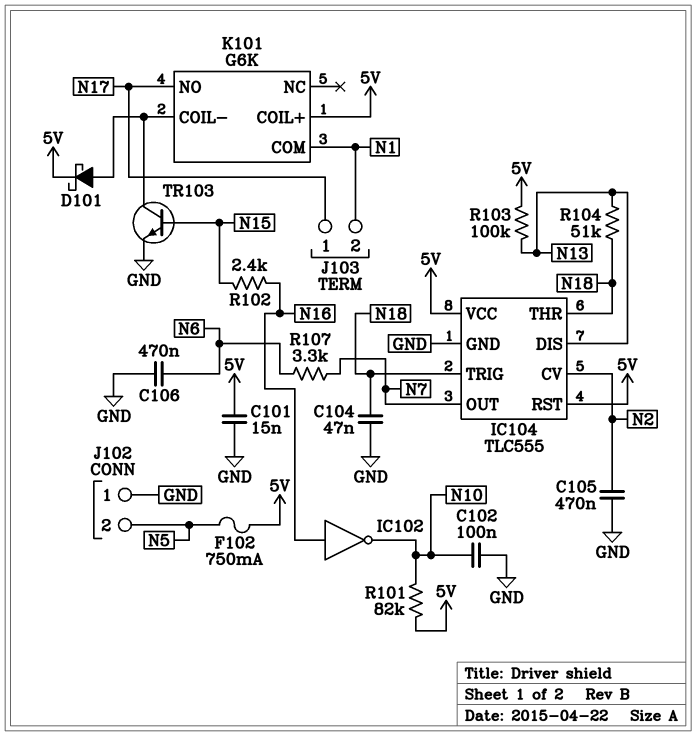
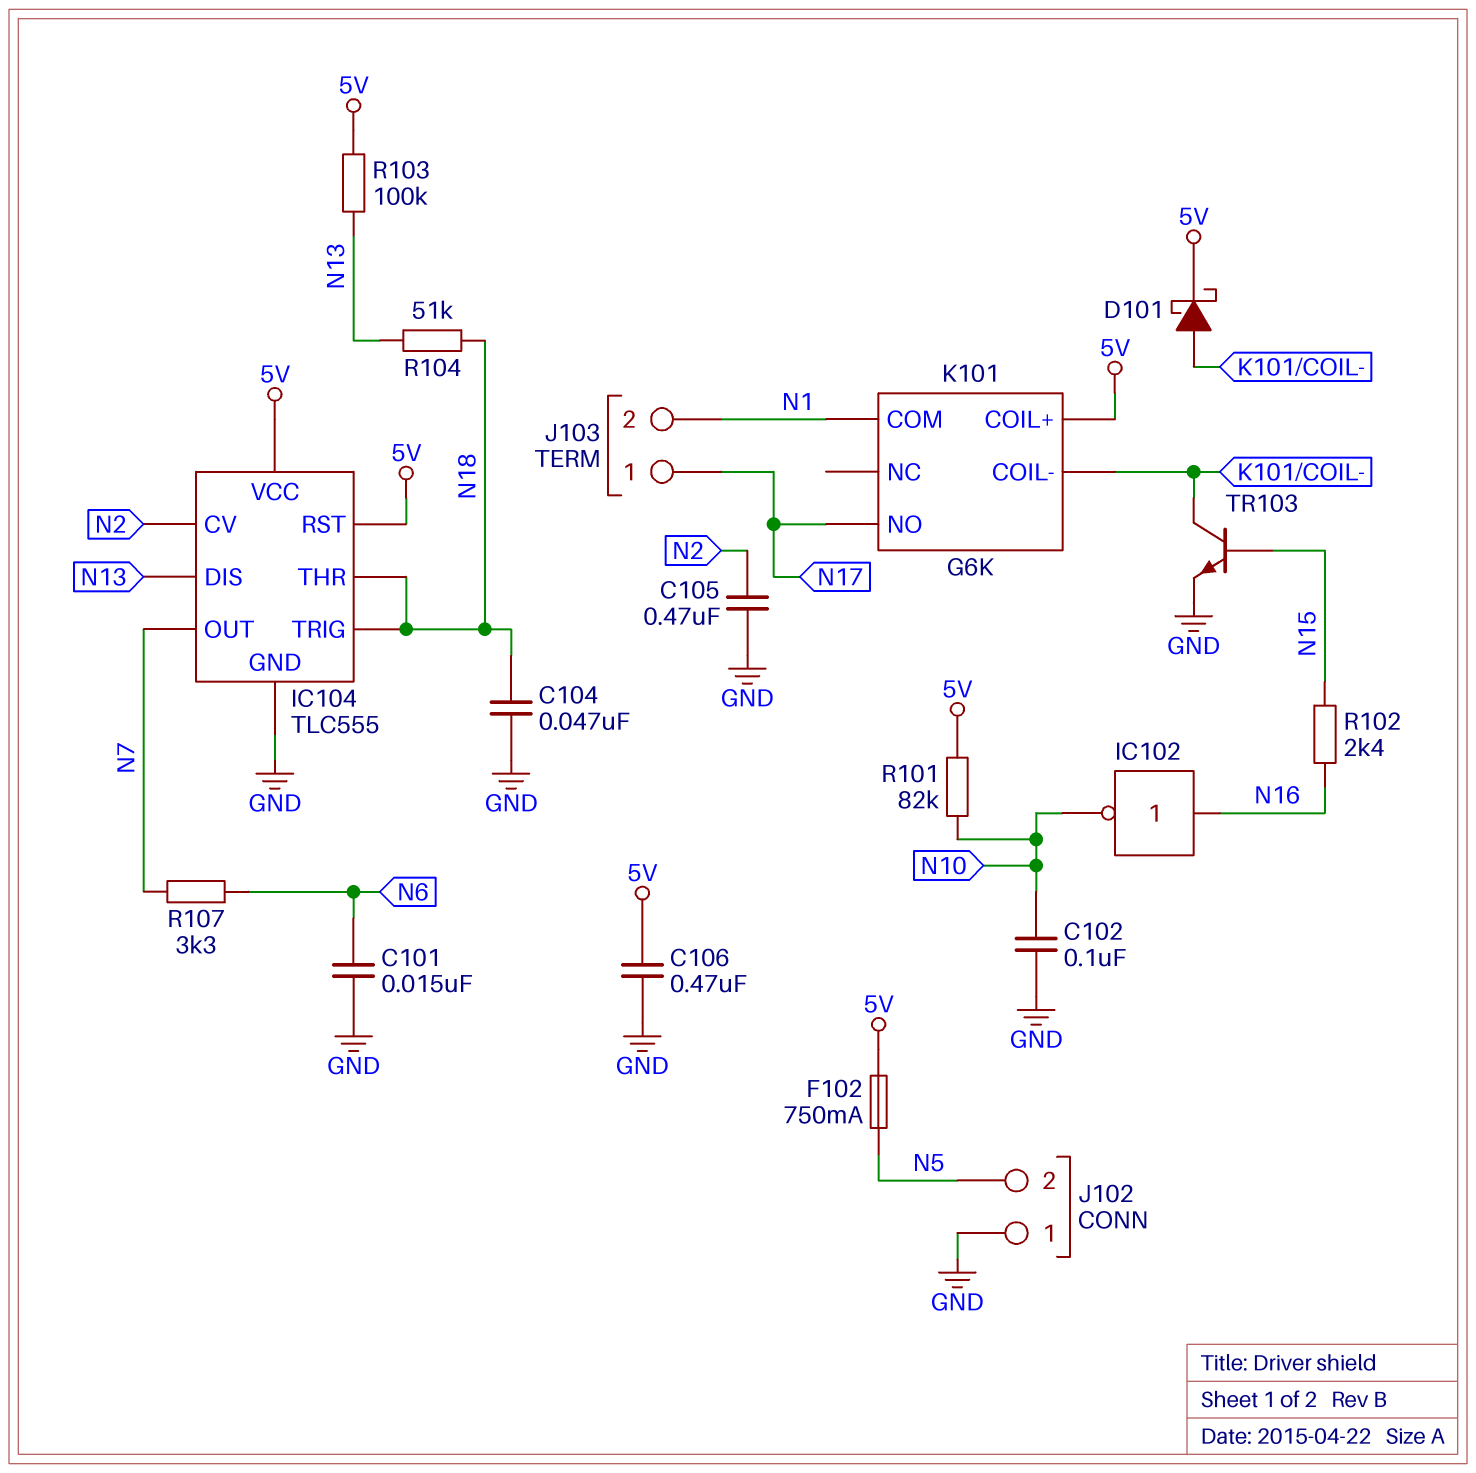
C101: 15nF (5V, GND) -> 15nF (GND, N6)
C106: 470nF (GND, N6) -> 470nF (5V, GND)

